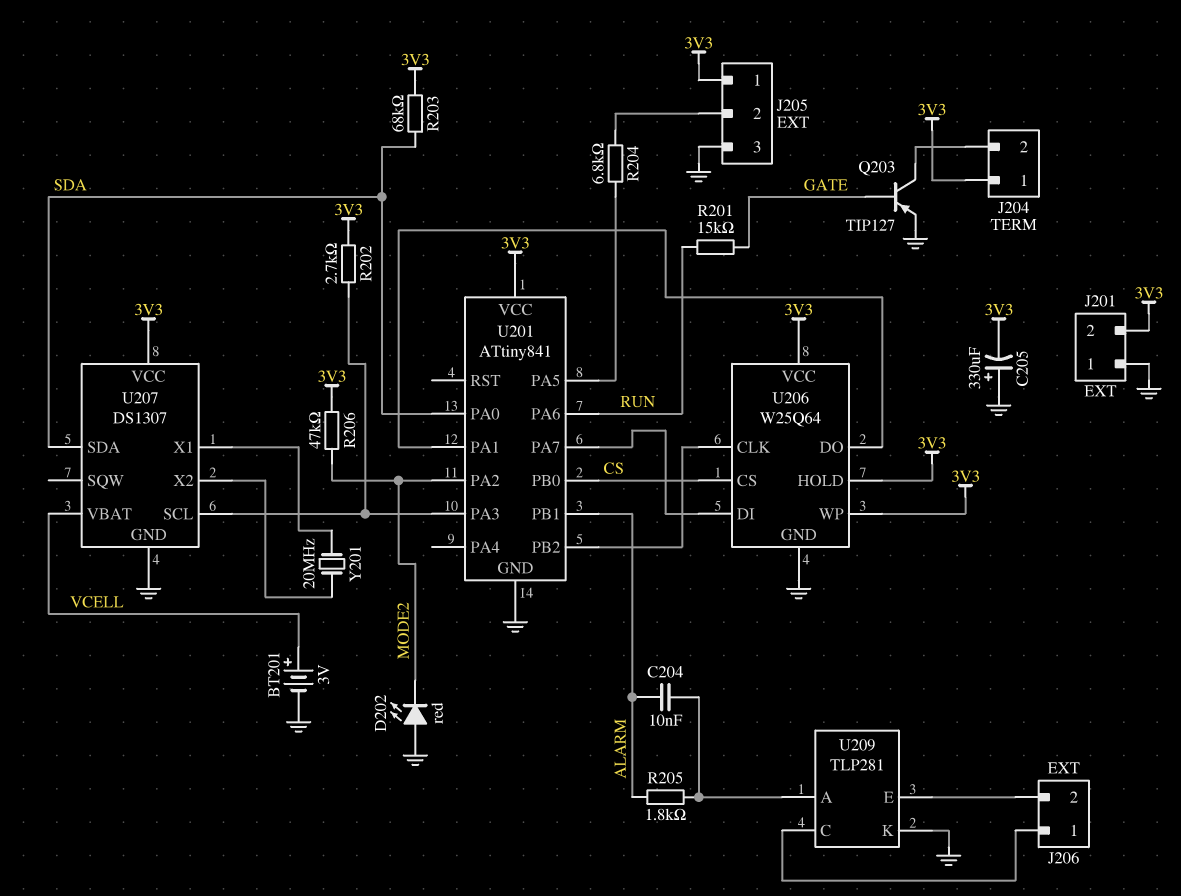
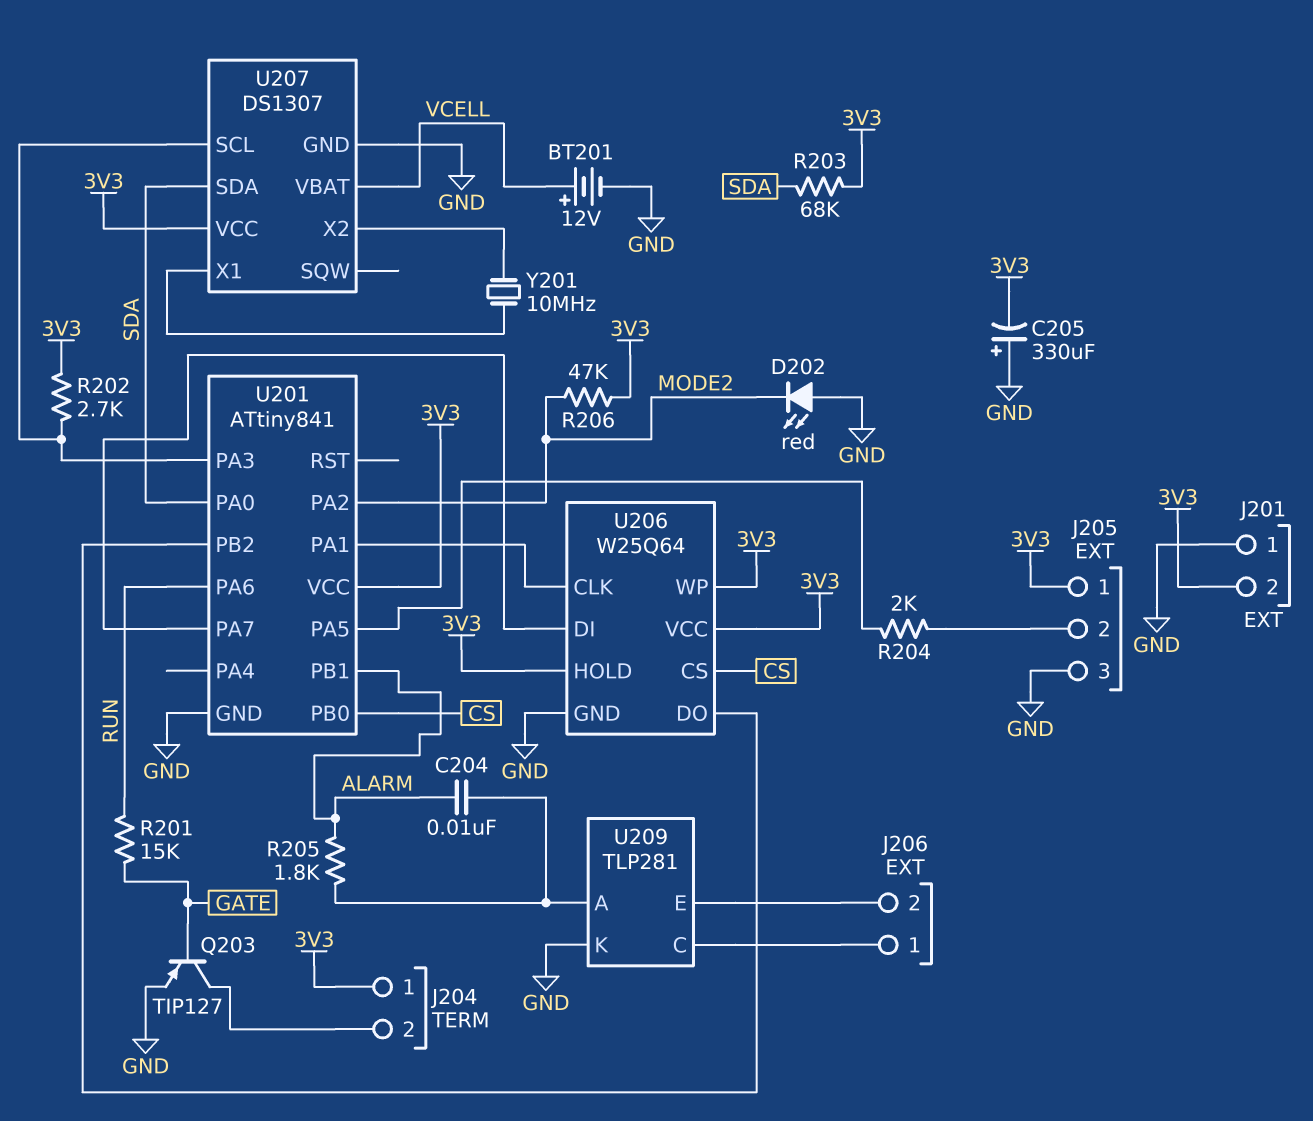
BT201: 3V (plus VCELL, minus GND) -> 12V (plus VCELL, minus GND)
R204: 6.8k (J205/2, U201/PA5) -> 2k (J205/2, U201/PA5)
U206 pin CLK: U201/PB2 -> U201/PA1
U206 pin DO: U201/PA1 -> U201/PB2
Y201: 20MHz (U207/X1, U207/X2) -> 10MHz (U207/X1, U207/X2)

